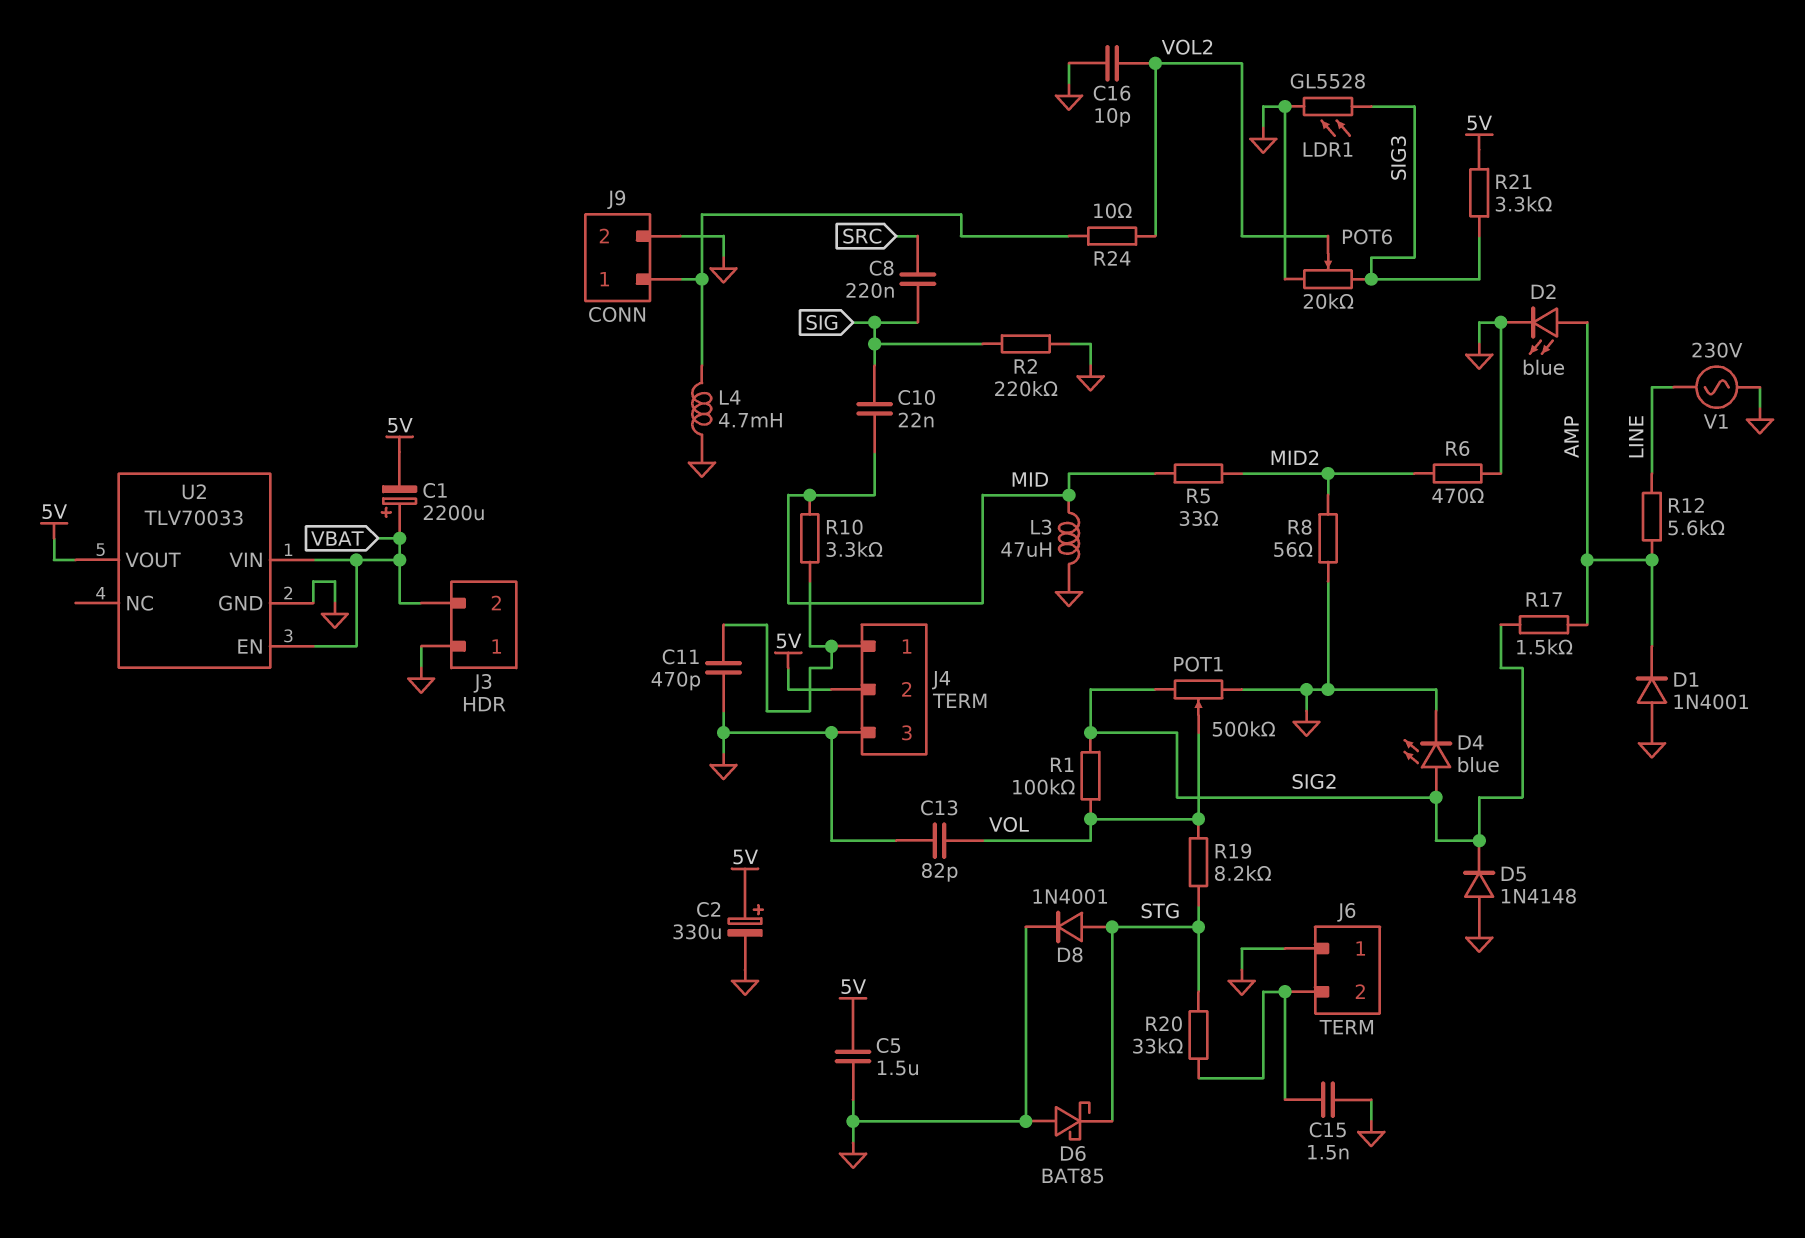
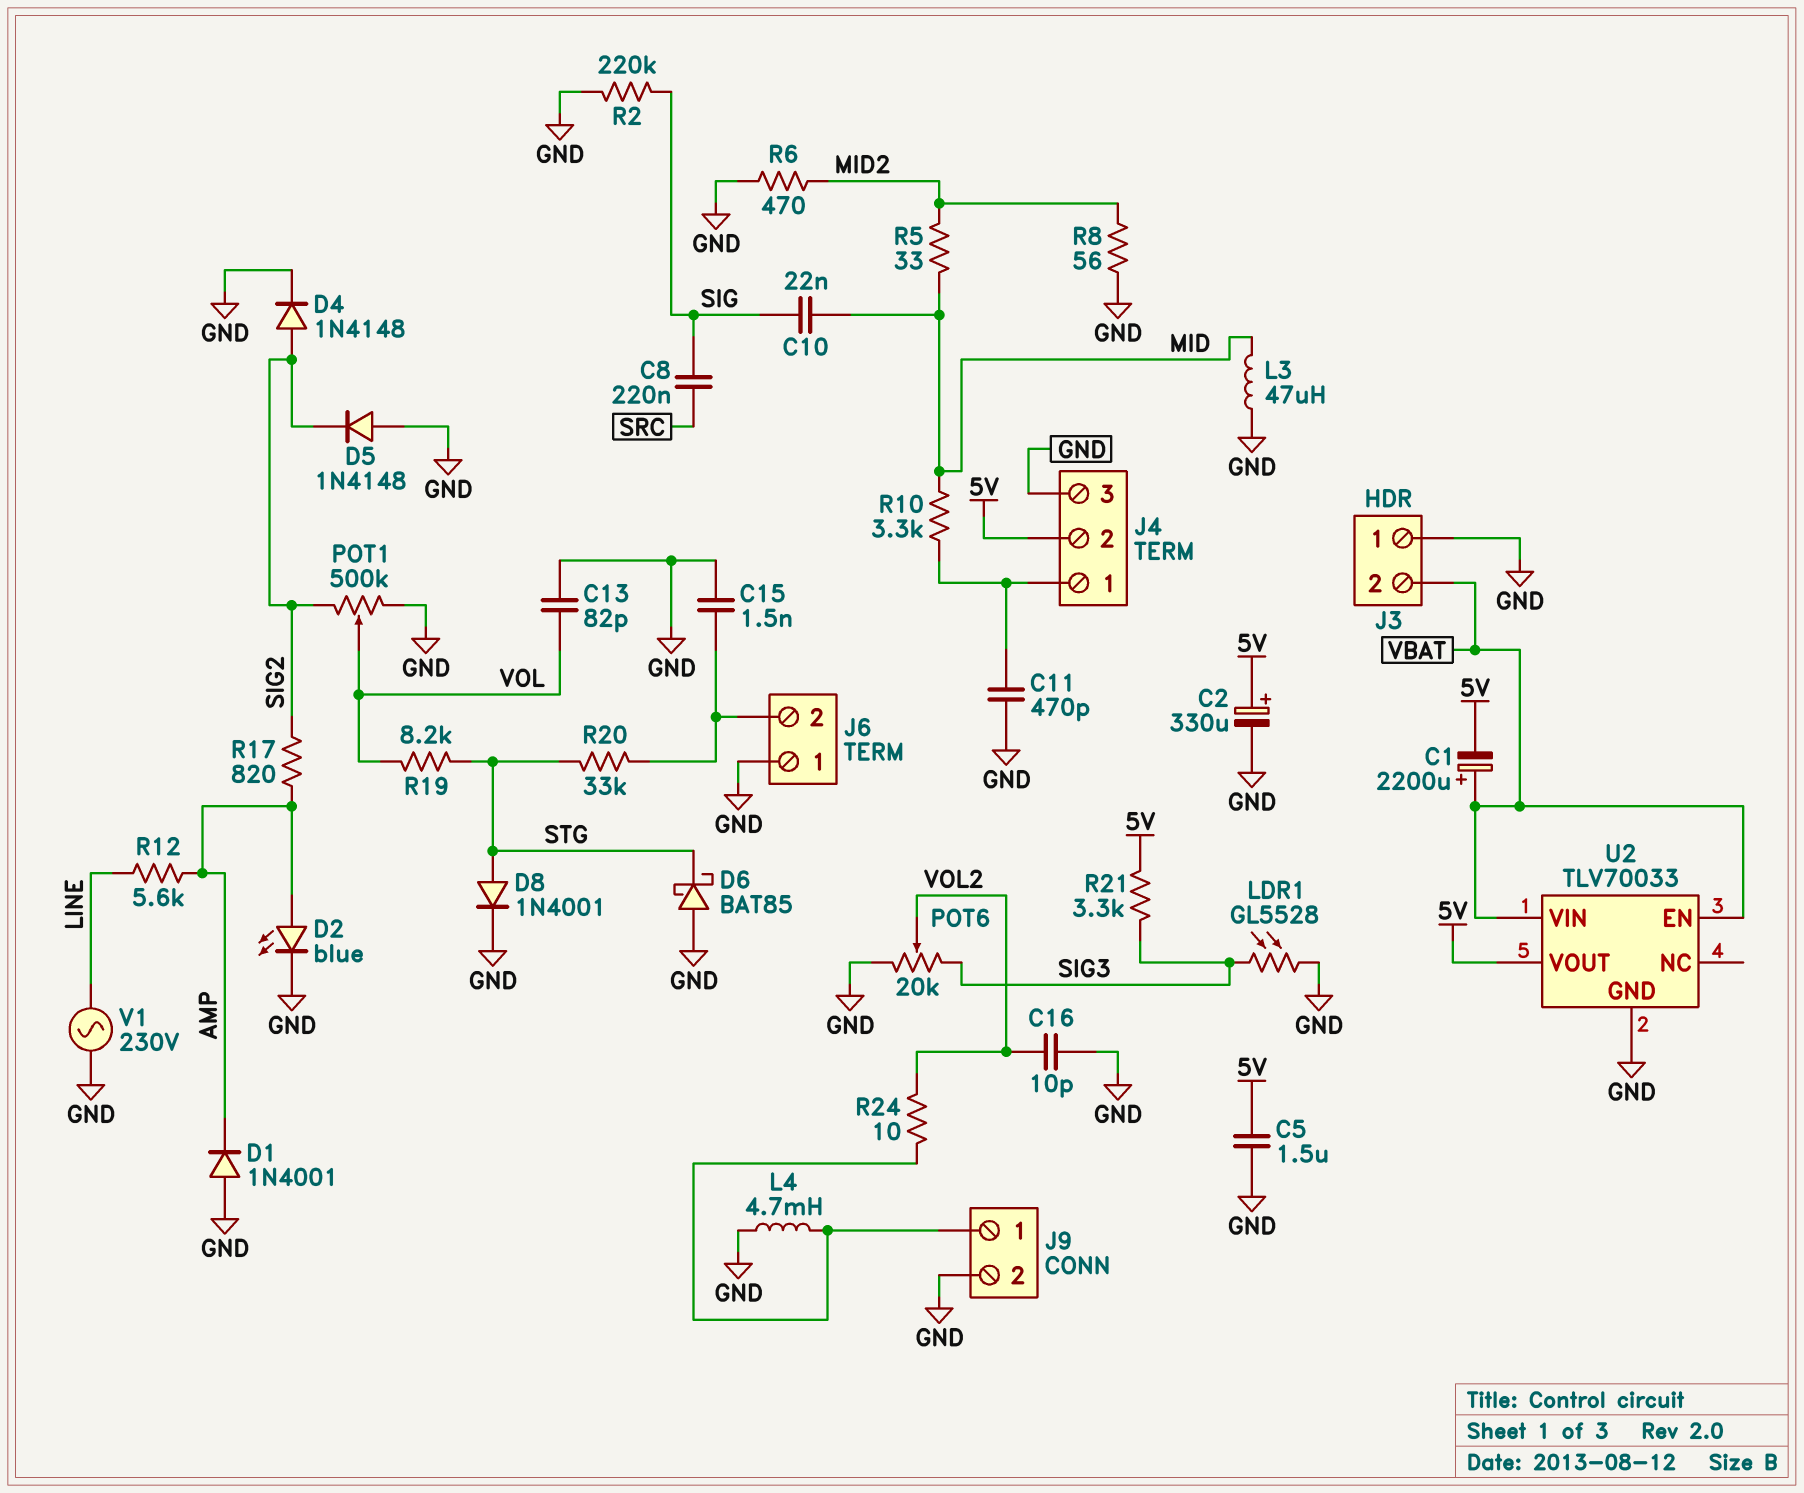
D4: LED blue (A SIG2, K GND) -> diode 1N4148 (A SIG2, K GND)
R1: 100k (SIG2, VOL) -> none
R17: 1.5k (AMP, SIG2) -> 820 (AMP, SIG2)

